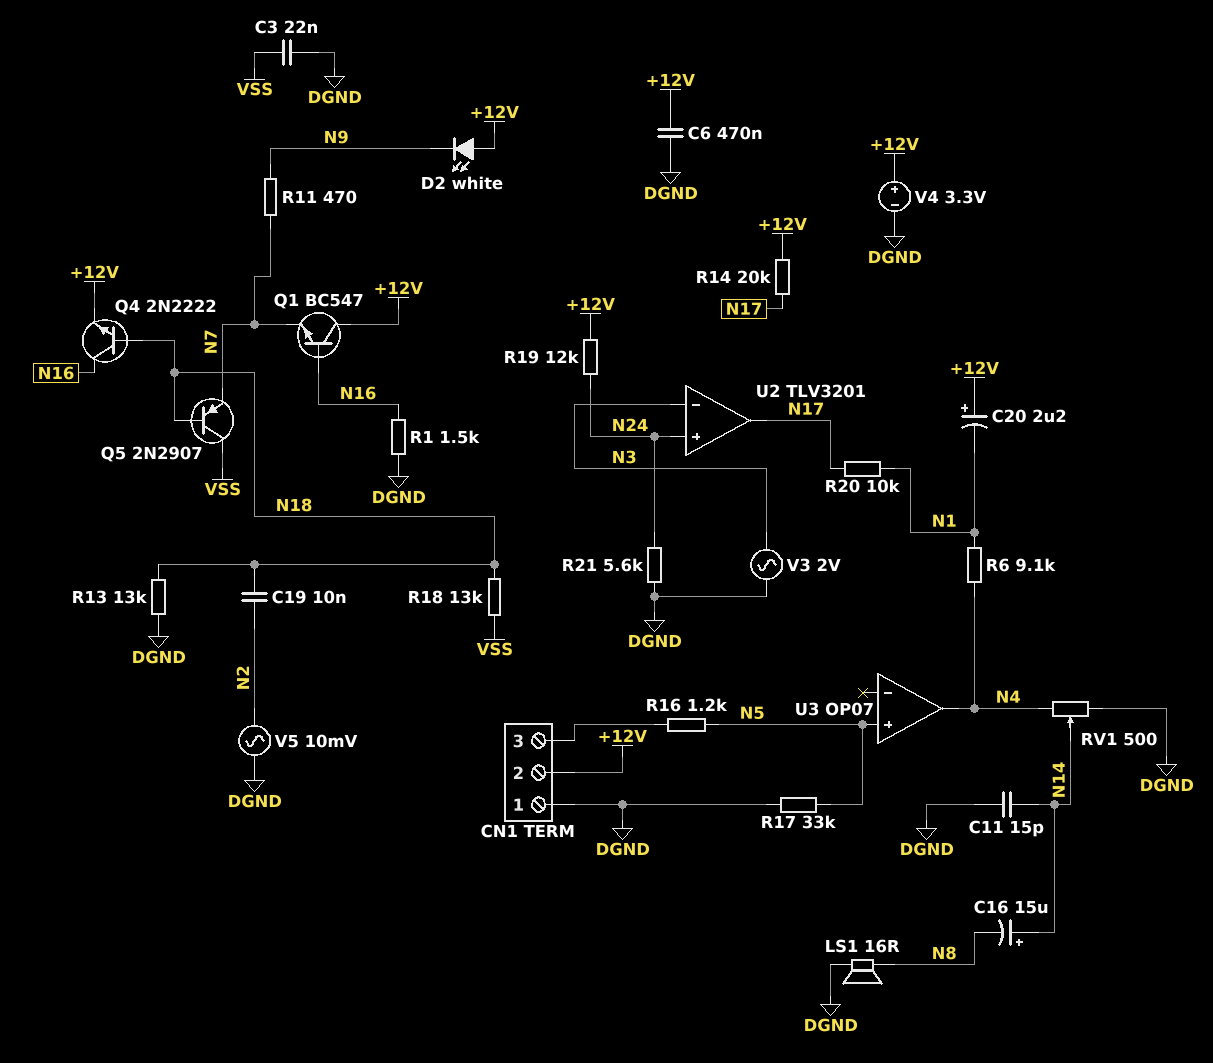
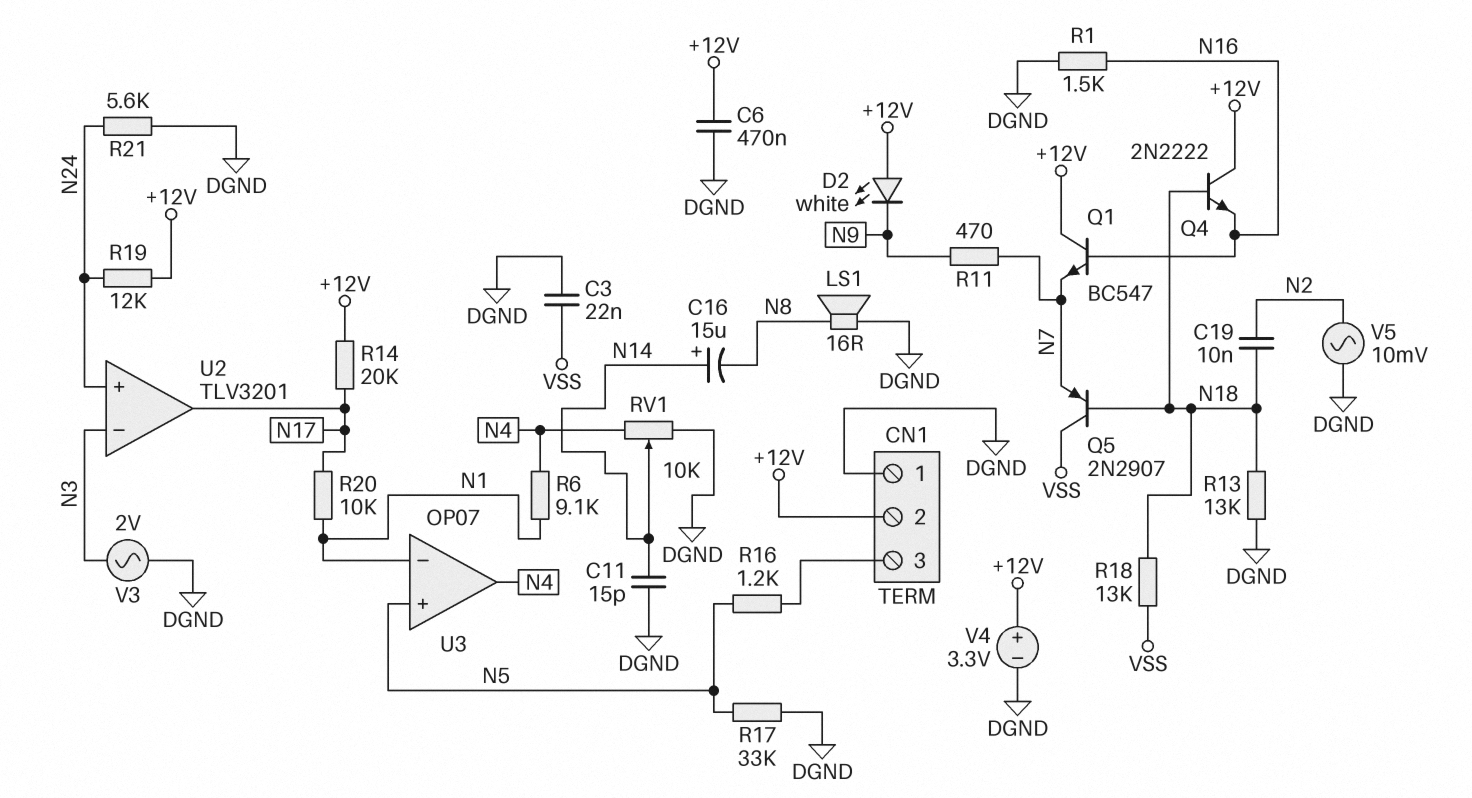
C20: 2.2uF (plus +12V, minus N1) -> none
Q4: NPN 2N2222 (B N18, C N16, E +12V) -> NPN 2N2222 (B N18, C +12V, E N16)
RV1: 500 (DGND, N4, wiper N14) -> 10k (DGND, N4, wiper N14)
U3 pin in-: none -> N1

